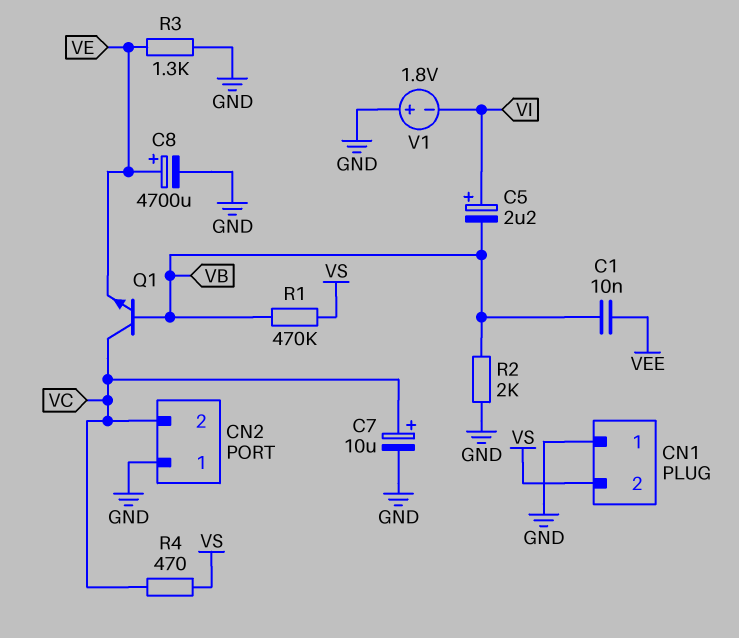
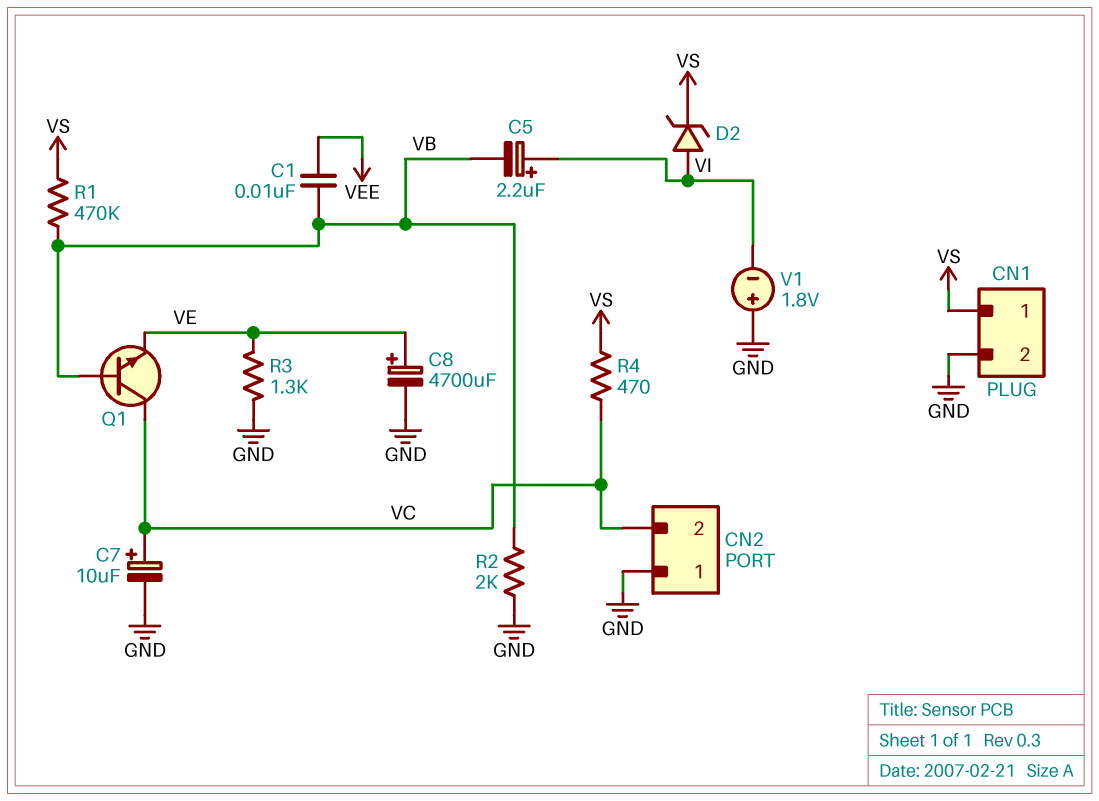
CN1 pin 1: GND -> VS
CN1 pin 2: VS -> GND
D2: none -> zener (A VI, K VS)

